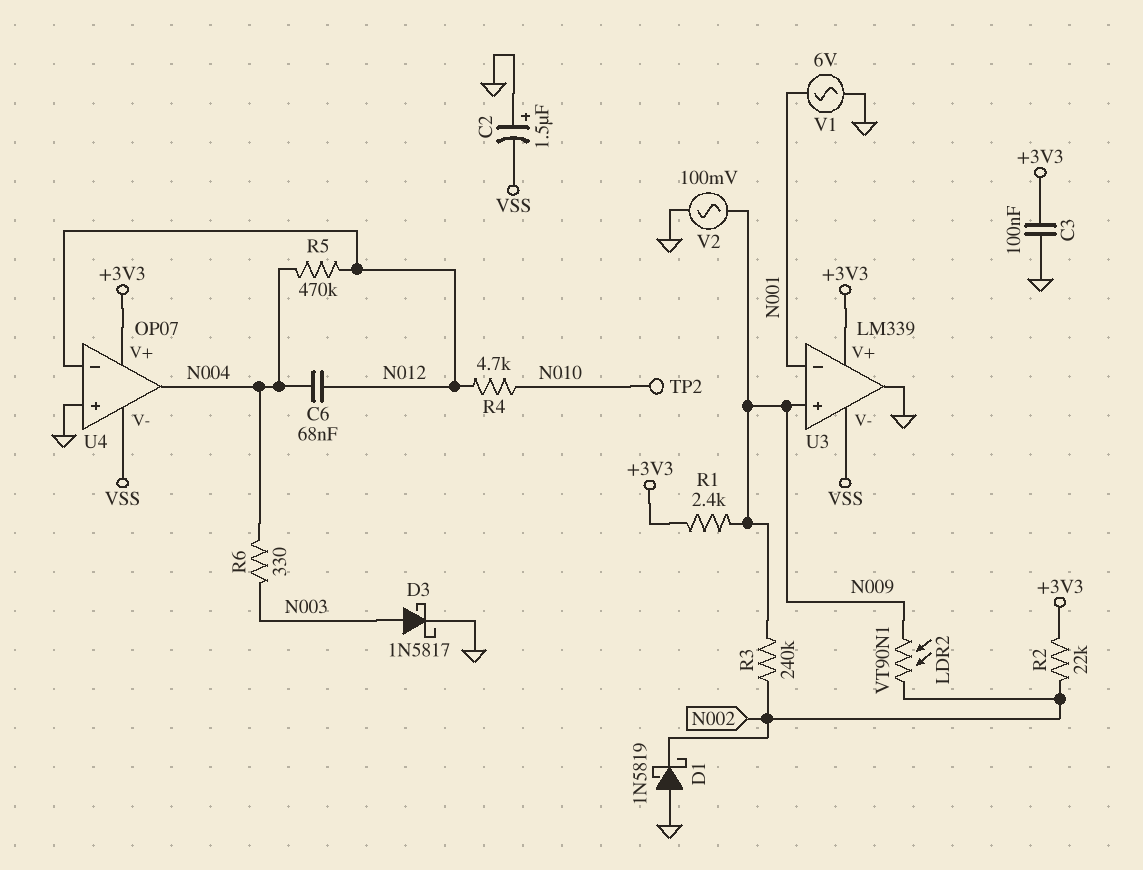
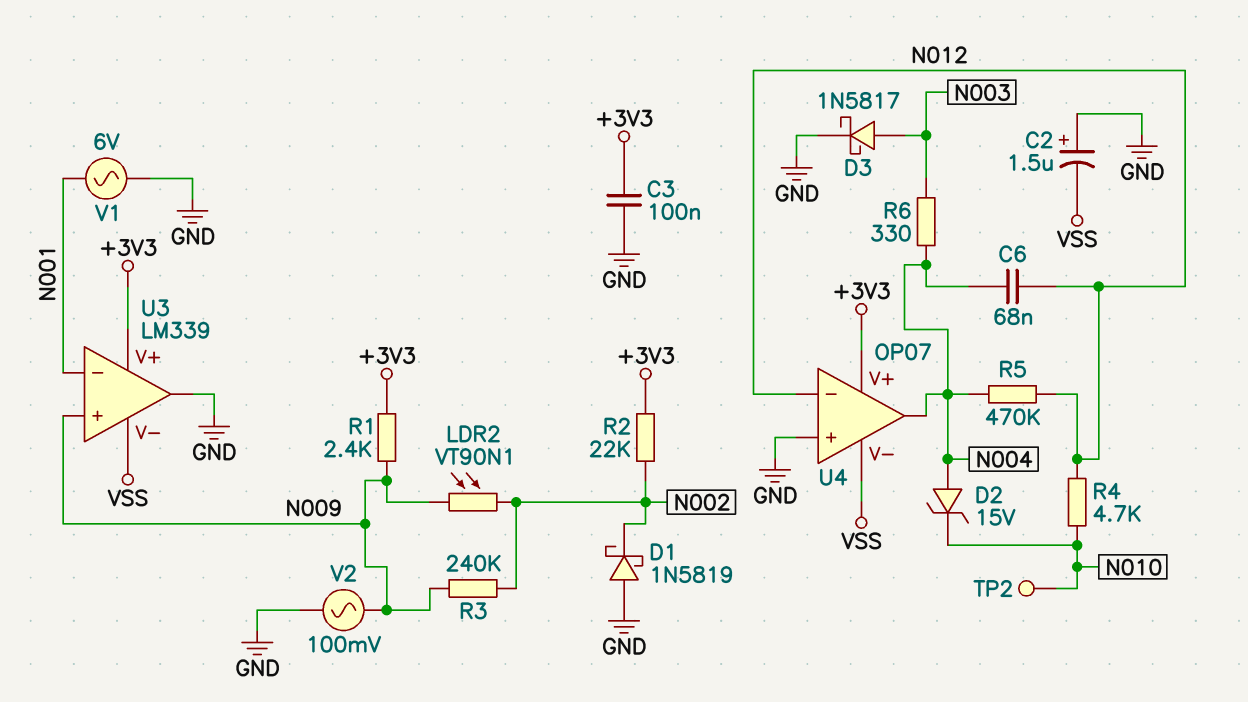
D2: none -> zener 15V (A N004, K N010)

